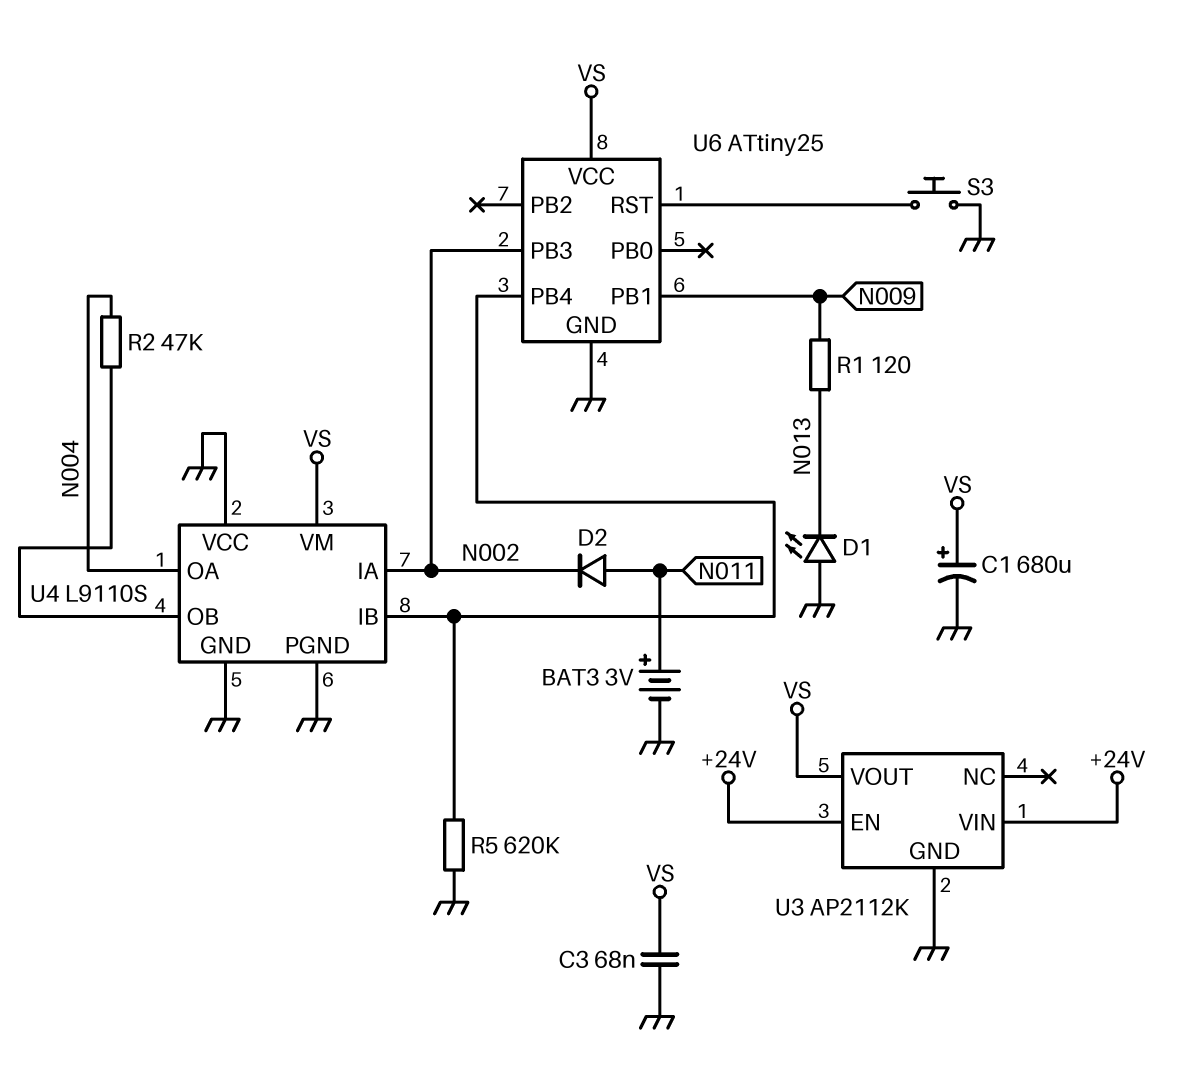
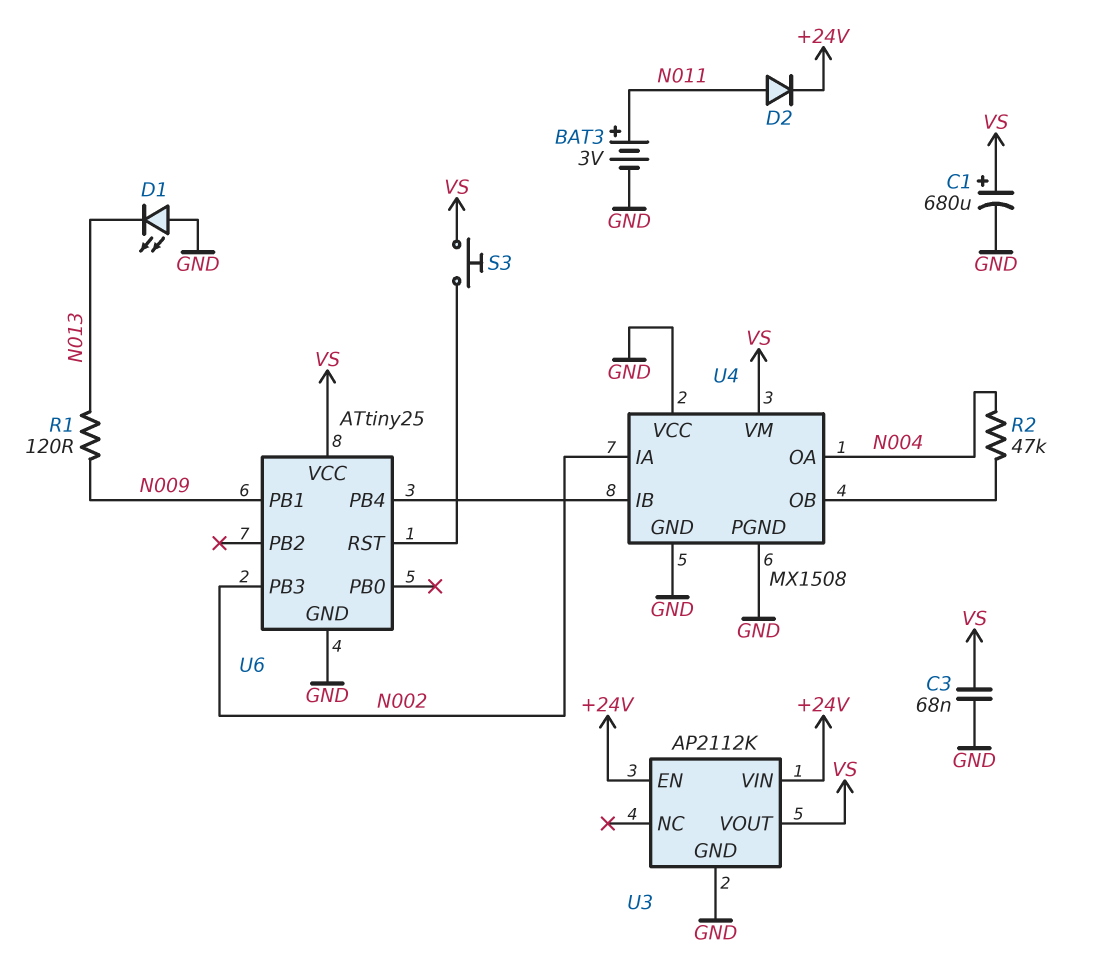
D2: diode (A N011, K N002) -> diode (A N011, K +24V)
R5: 620k (GND, U4/IB) -> none
S3: button (GND, U6/RST) -> button (U6/RST, VS)
U4: L9110S -> MX1508

